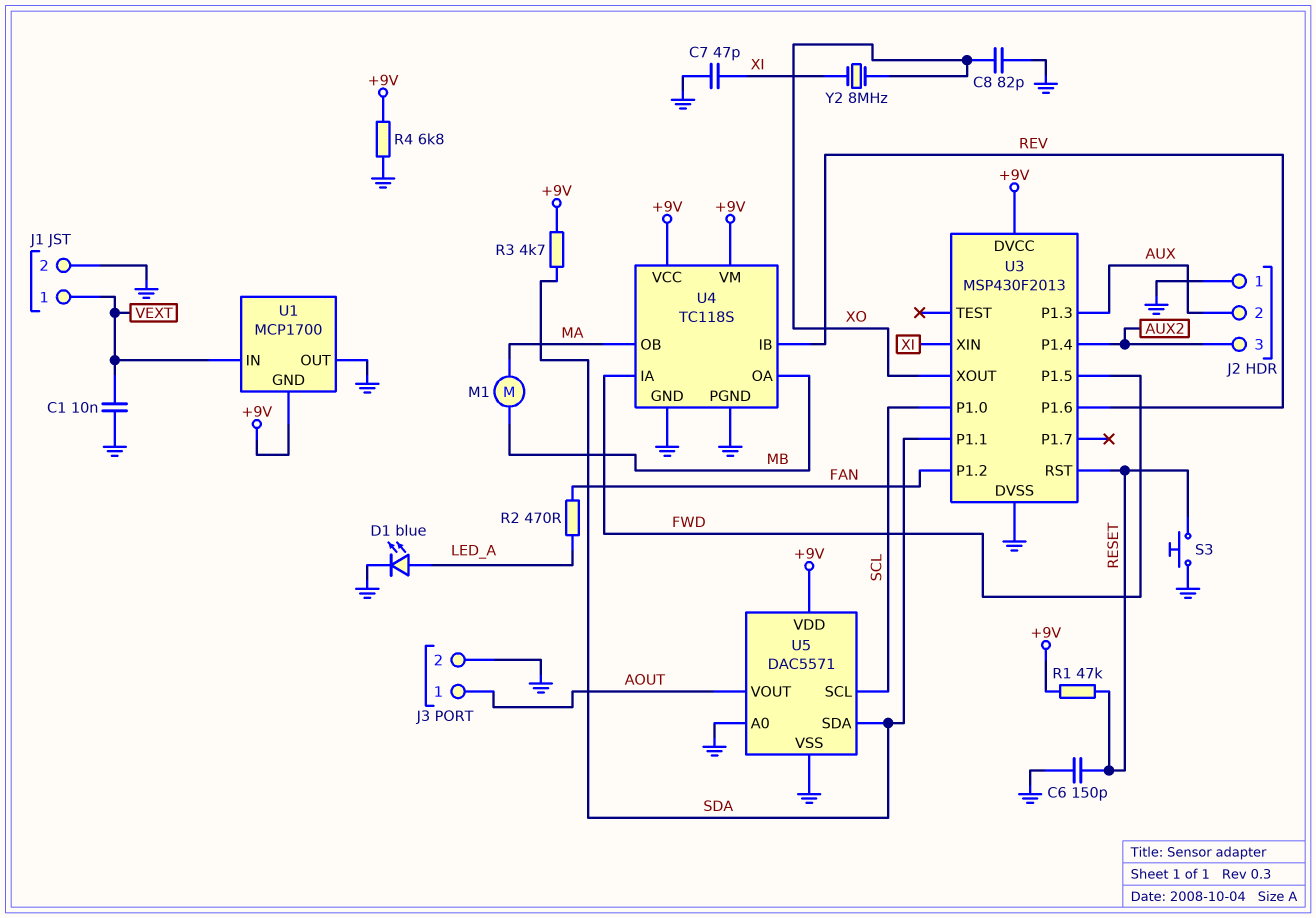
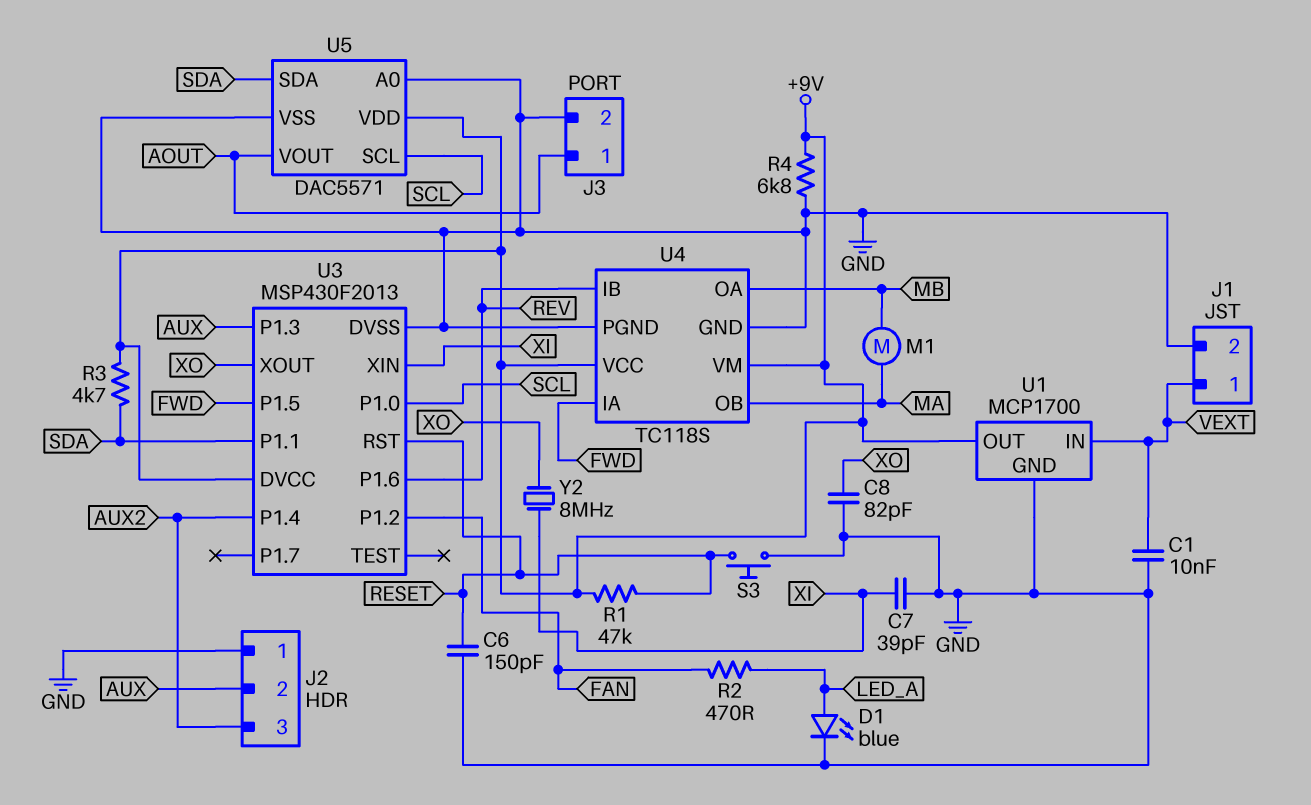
C7: 47pF (GND, XI) -> 39pF (GND, XI)
U1 pin GND: +9V -> GND
U1 pin OUT: GND -> +9V

